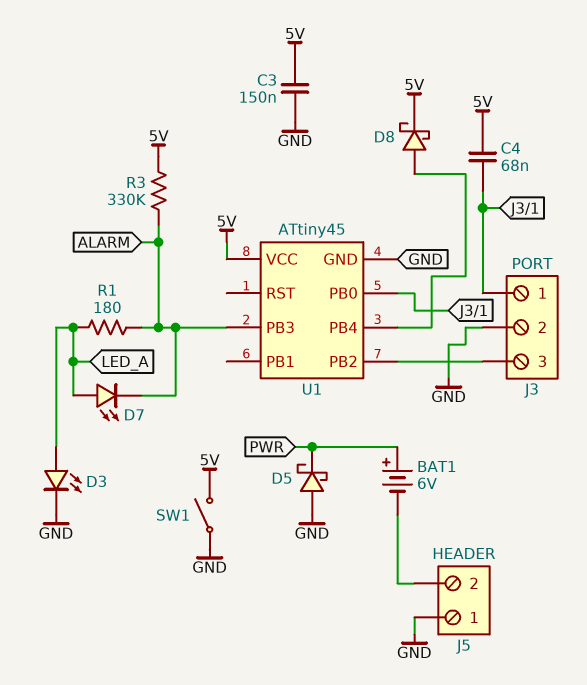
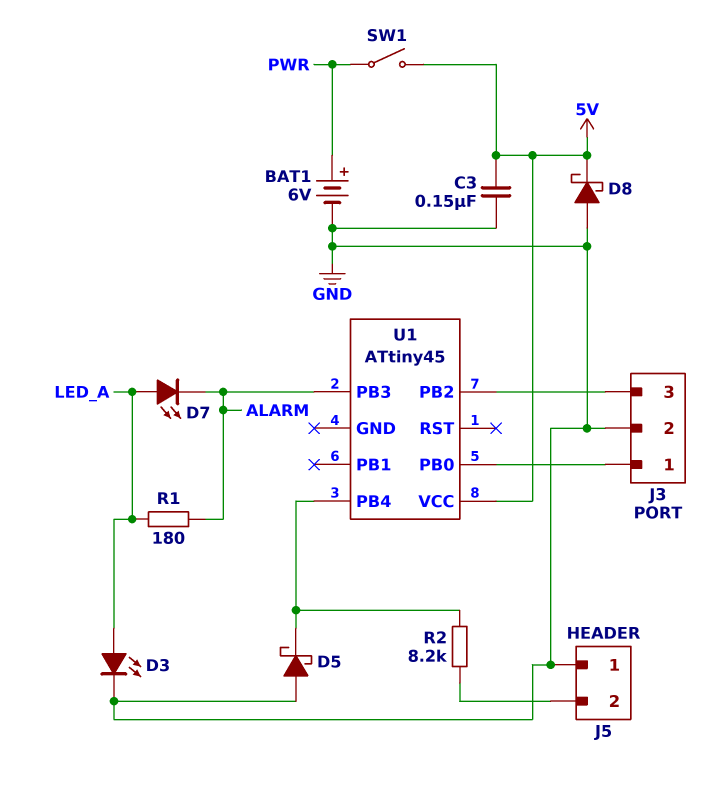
BAT1: 6V (plus PWR, minus J5/2) -> 6V (plus PWR, minus GND)
C4: 68nF (5V, J3/1) -> none
D5: schottky (A GND, K PWR) -> schottky (A GND, K U1/PB4)
D8: schottky (A U1/PB4, K 5V) -> schottky (A GND, K 5V)
R2: none -> 8.2k (J5/2, U1/PB4)
R3: 330k (5V, ALARM) -> none
SW1: switch (5V, GND) -> switch (5V, PWR)
U1 pin GND: GND -> none

